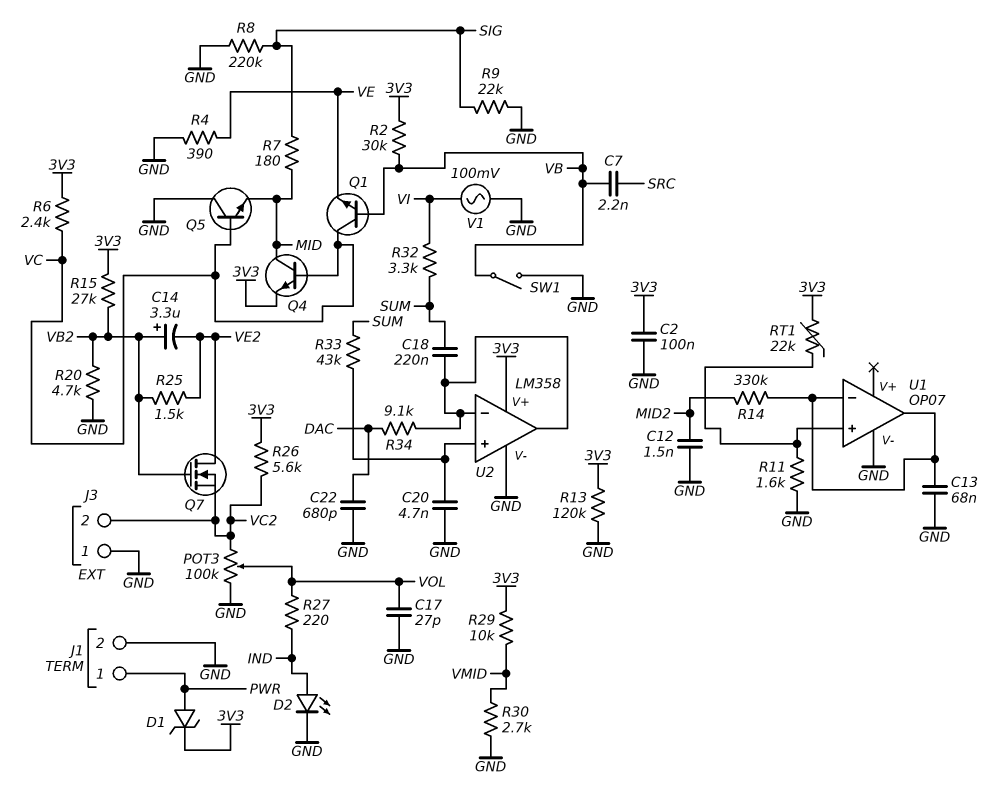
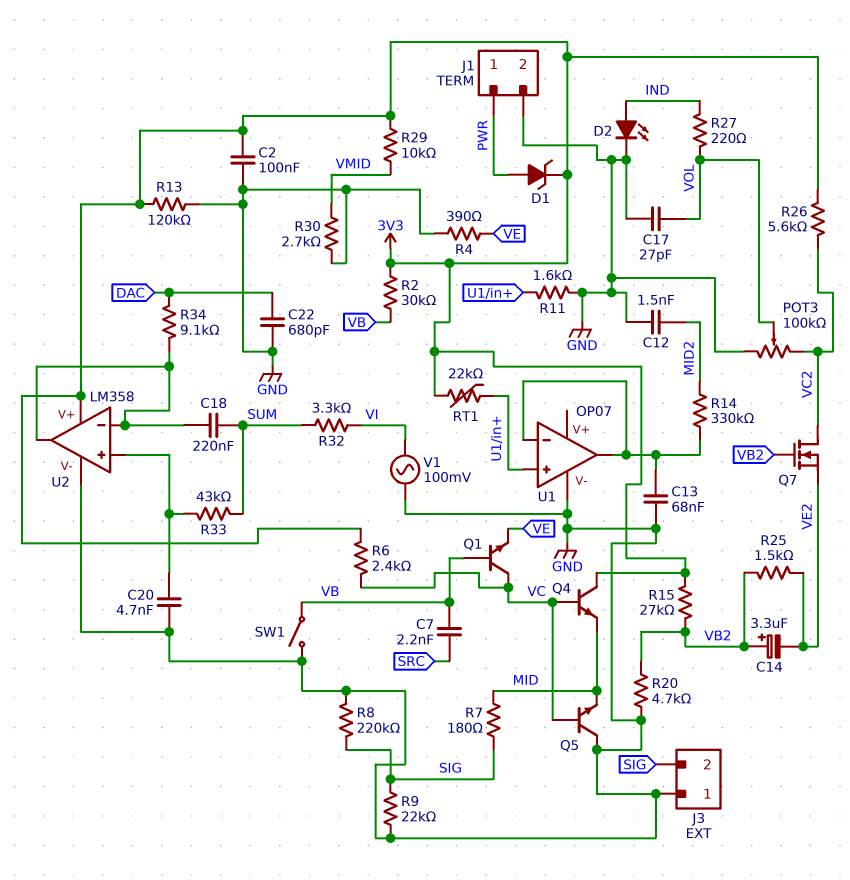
J3 pin 2: VC2 -> SIG
Q4: NPN (B VC, C MID, E 3V3) -> NPN (B VC, C 3V3, E MID)
Q7: NMOS (G VB2, D VE2, S VC2) -> NMOS (G VB2, D VC2, S VE2)

